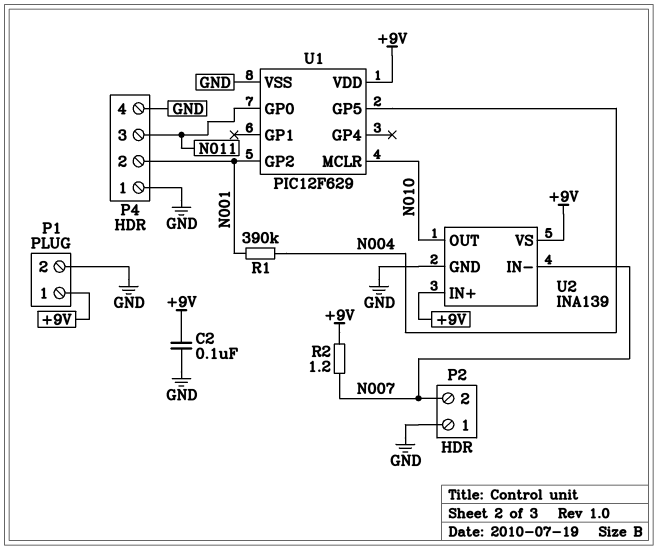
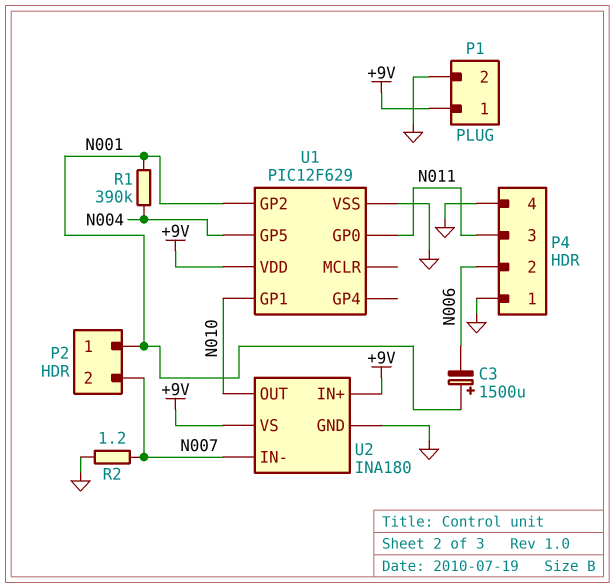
C2: 100nF (+9V, GND) -> none
C3: none -> 1500uF (plus N001, minus N006)
P2 pin 1: GND -> N001
P4 pin 2: N001 -> N006
R2: 1.2 (+9V, N007) -> 1.2 (GND, N007)
U1 pin GP1: none -> N010
U1 pin MCLR: N010 -> none
U2: INA139 -> INA180

